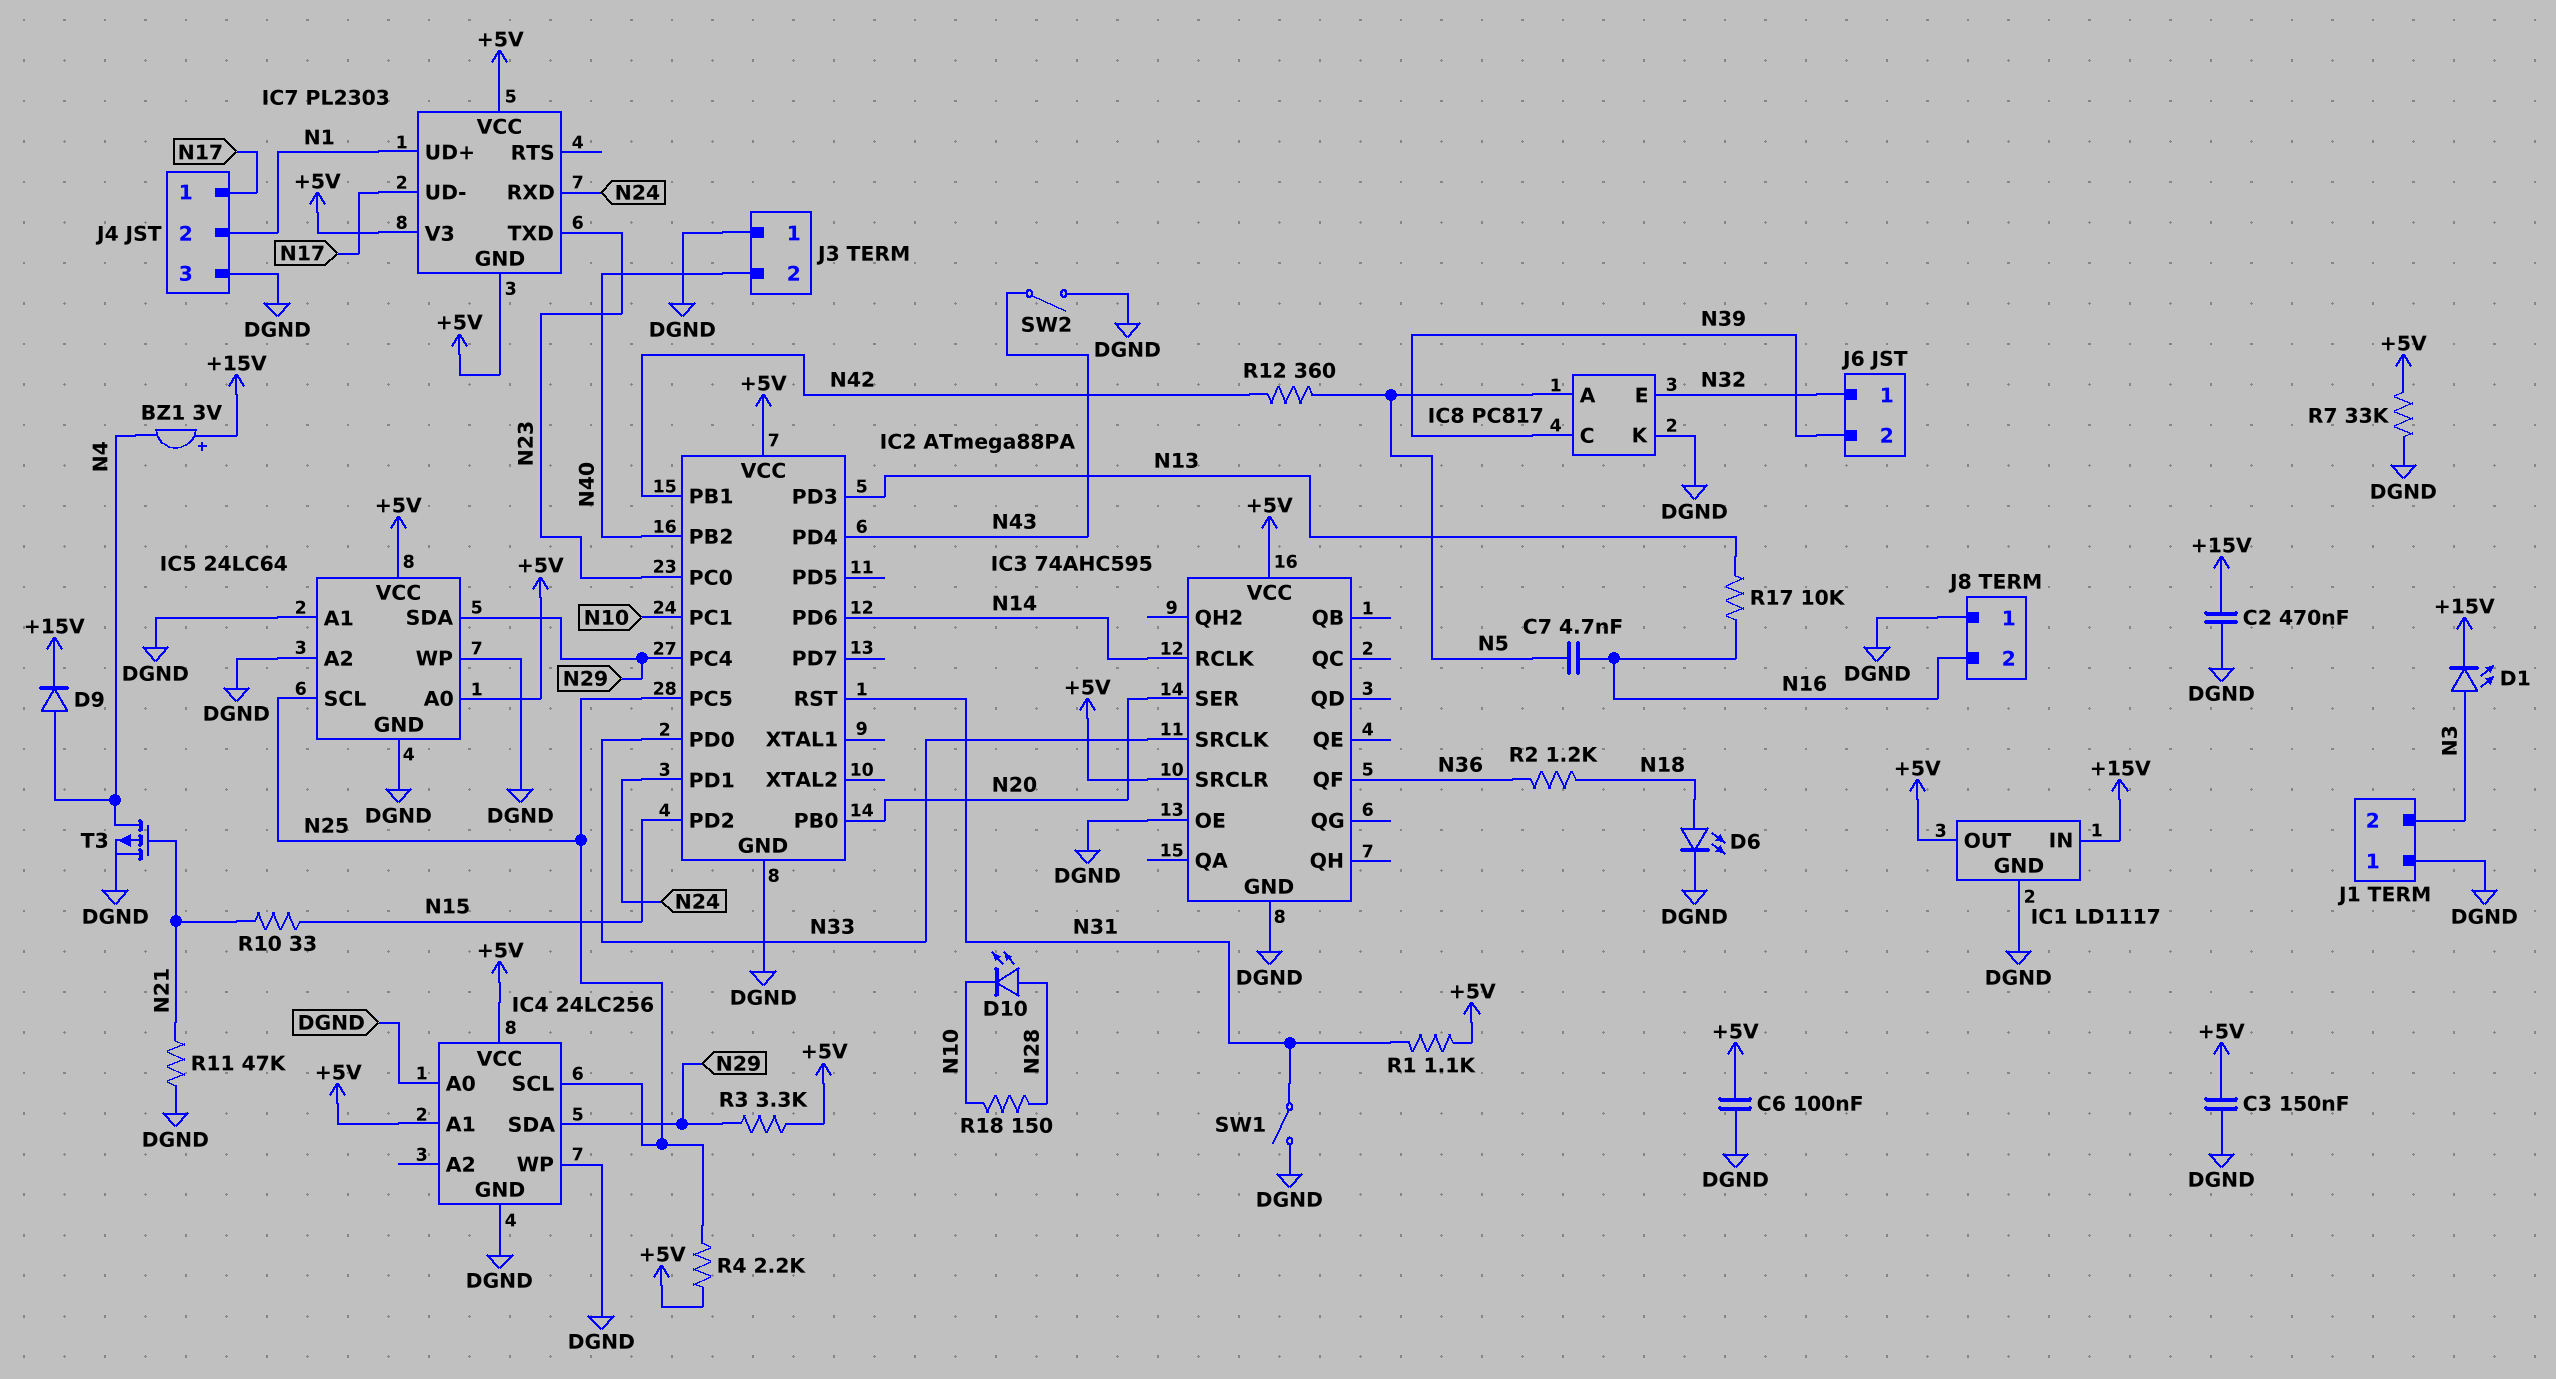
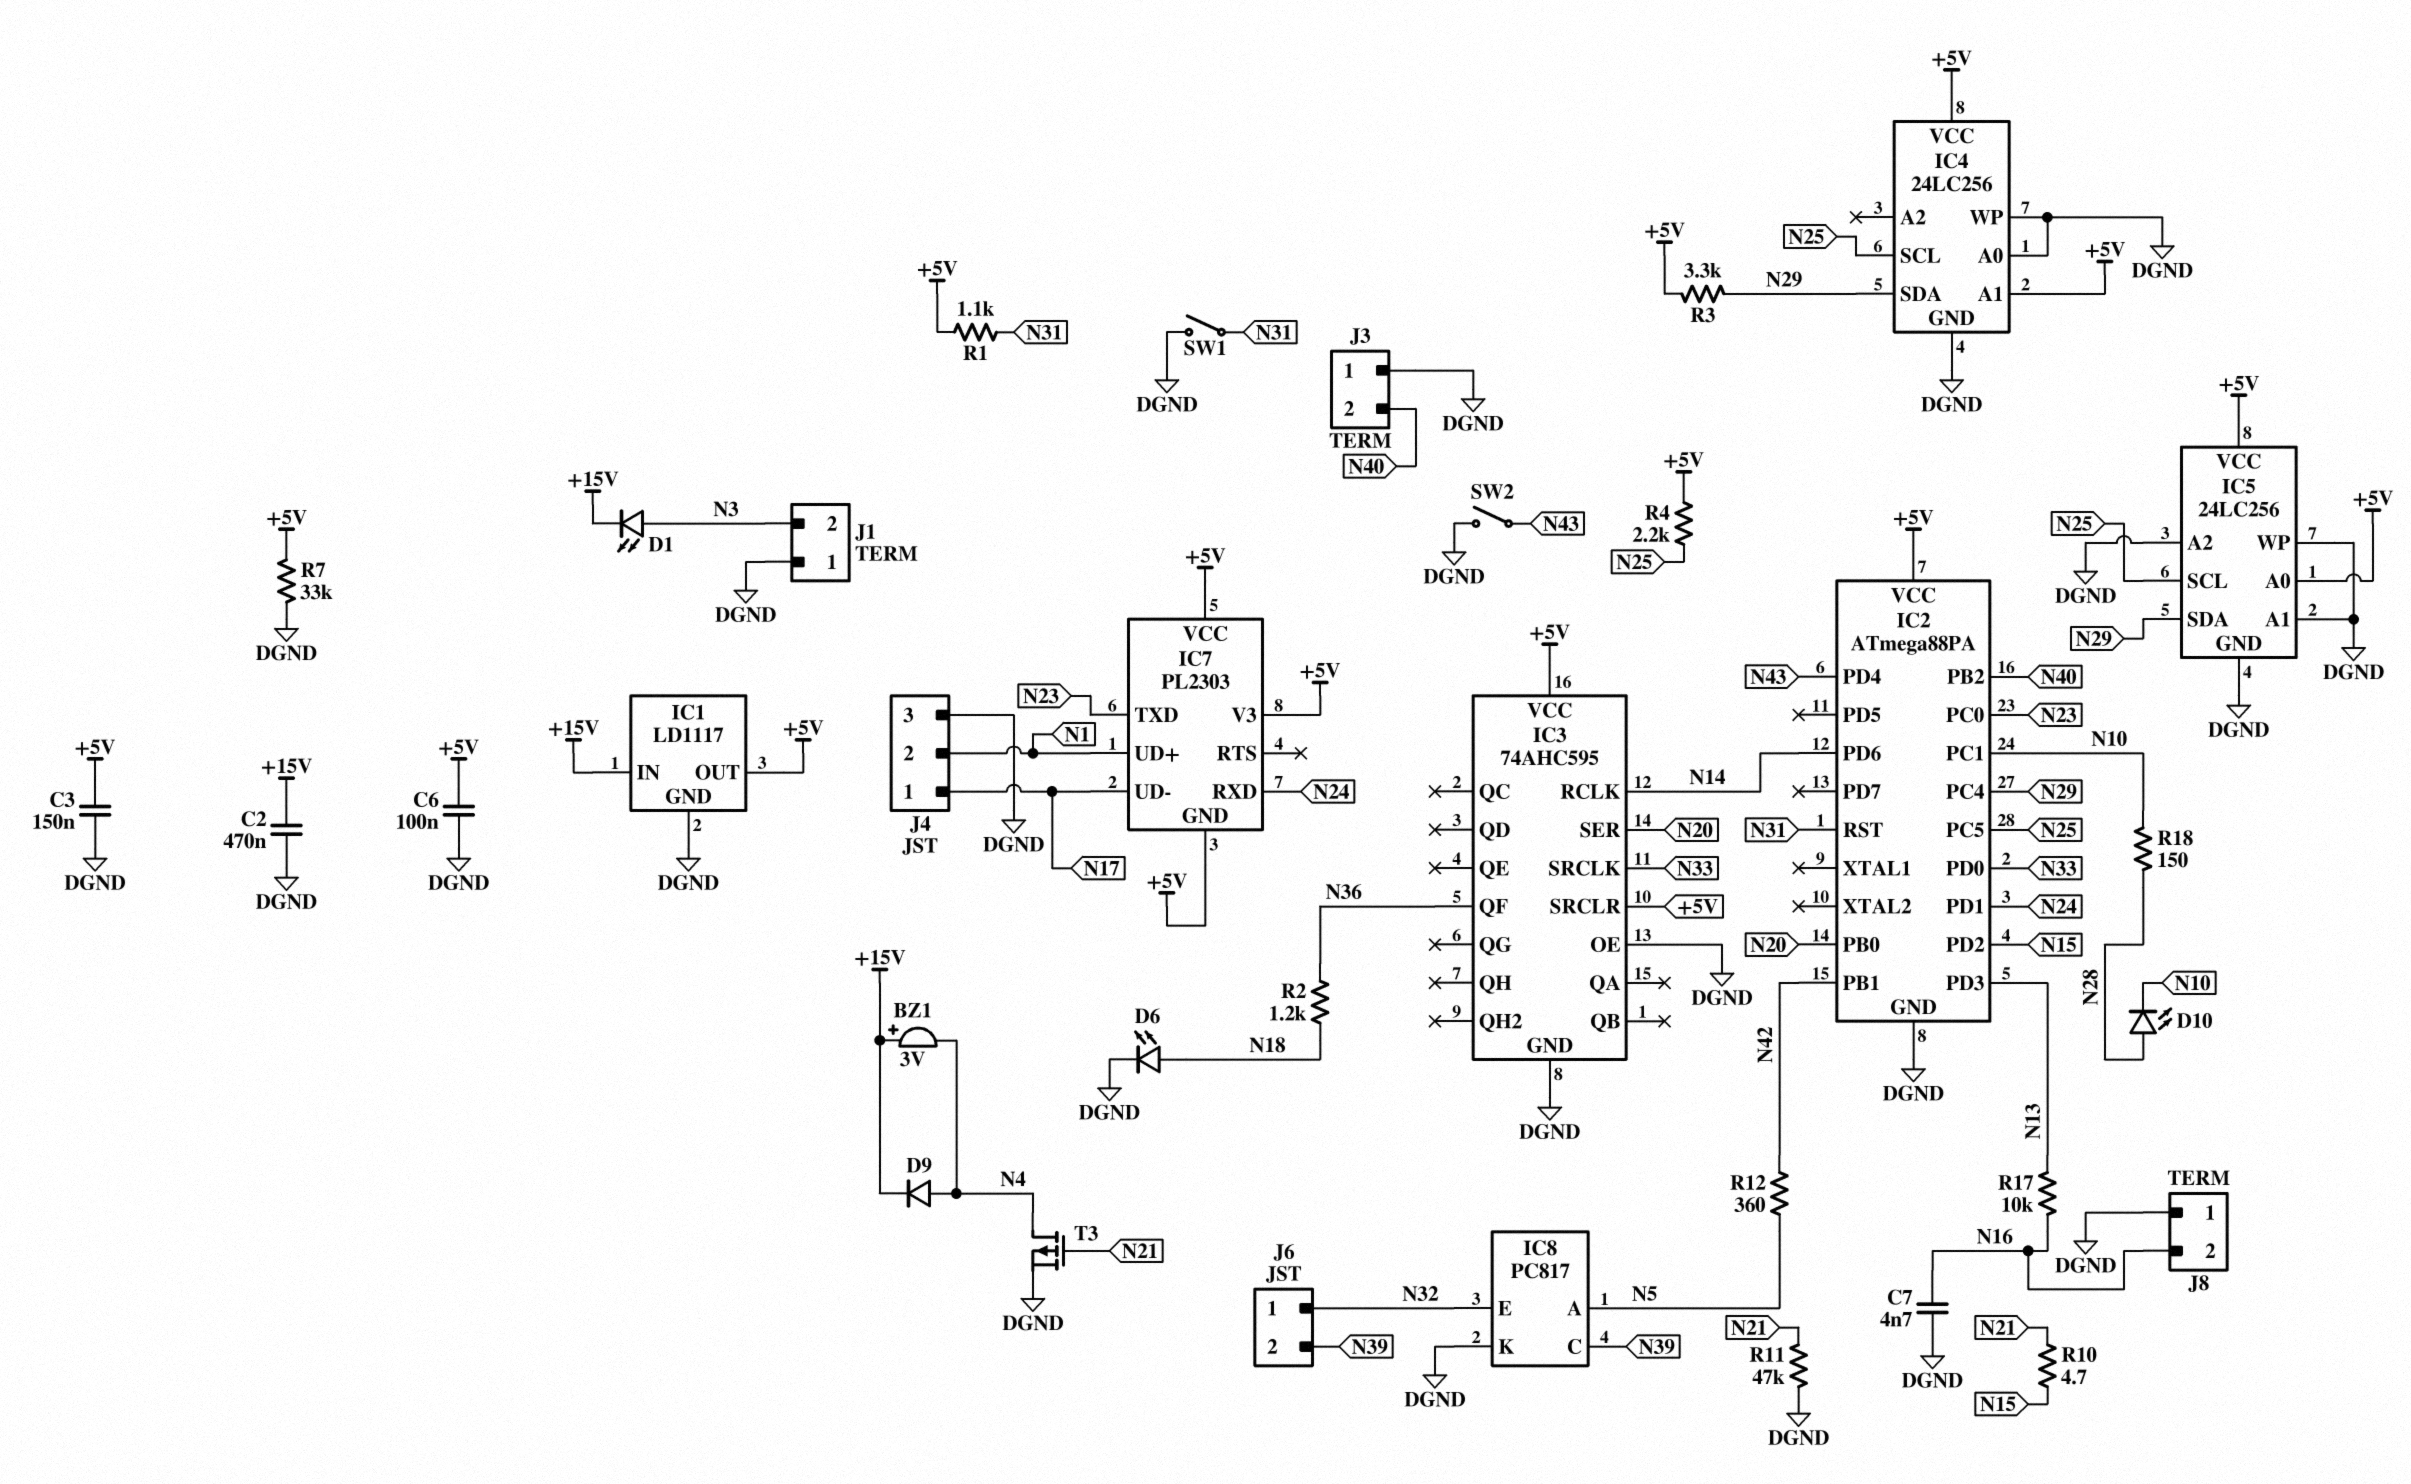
C7: 4.7nF (N5, N16) -> 4.7nF (DGND, N16)
IC5: 24LC64 -> 24LC256
R10: 33 (N15, N21) -> 4.7 (N15, N21)

